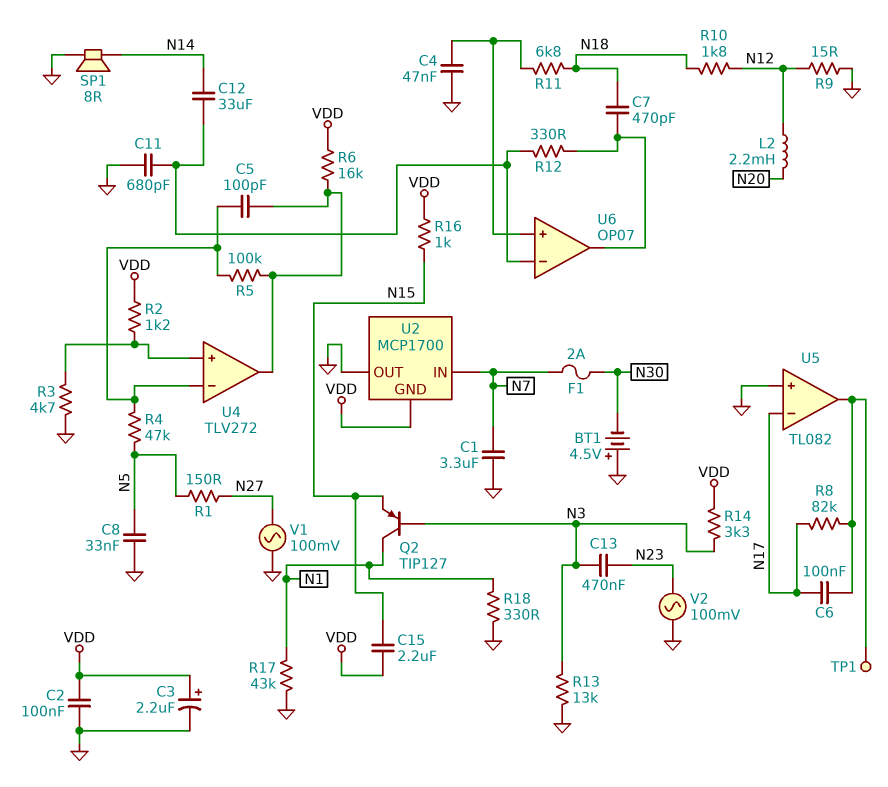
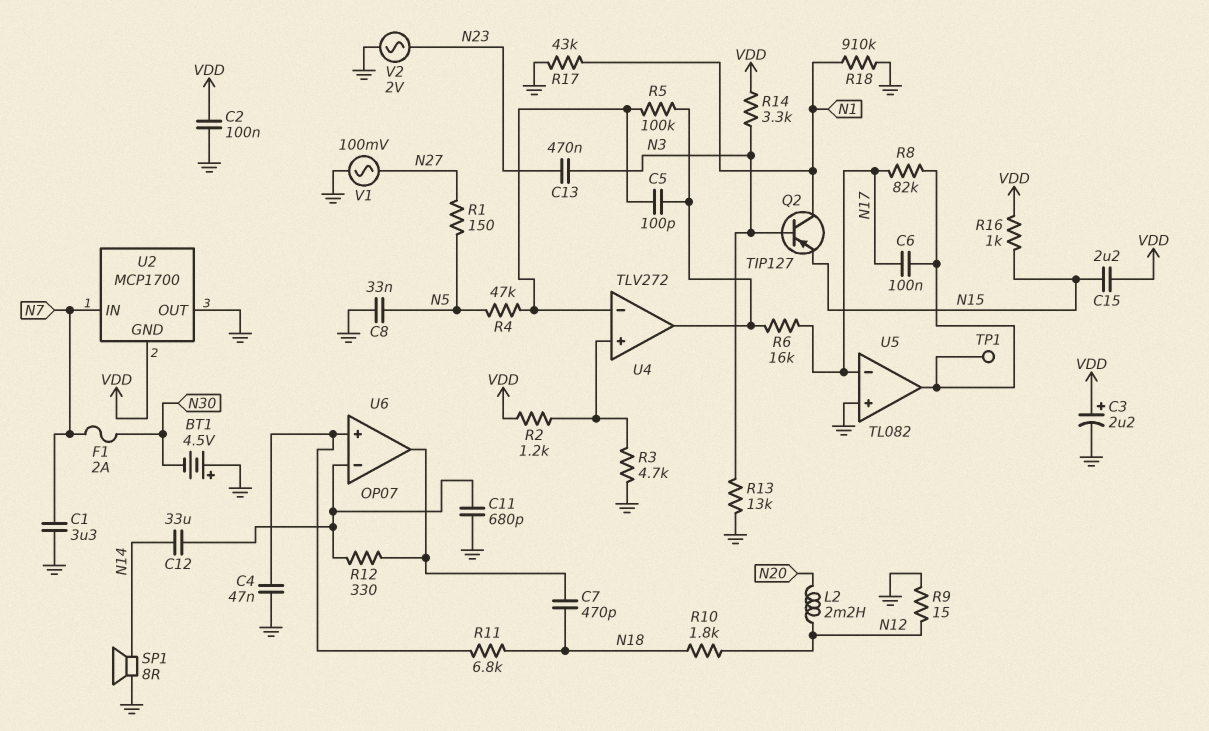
R6: 16k (U4/out, VDD) -> 16k (N17, U4/out)
R18: 330 (GND, N1) -> 910k (GND, N1)
V2: AC 100mV (GND, N23) -> AC 2V (GND, N23)

